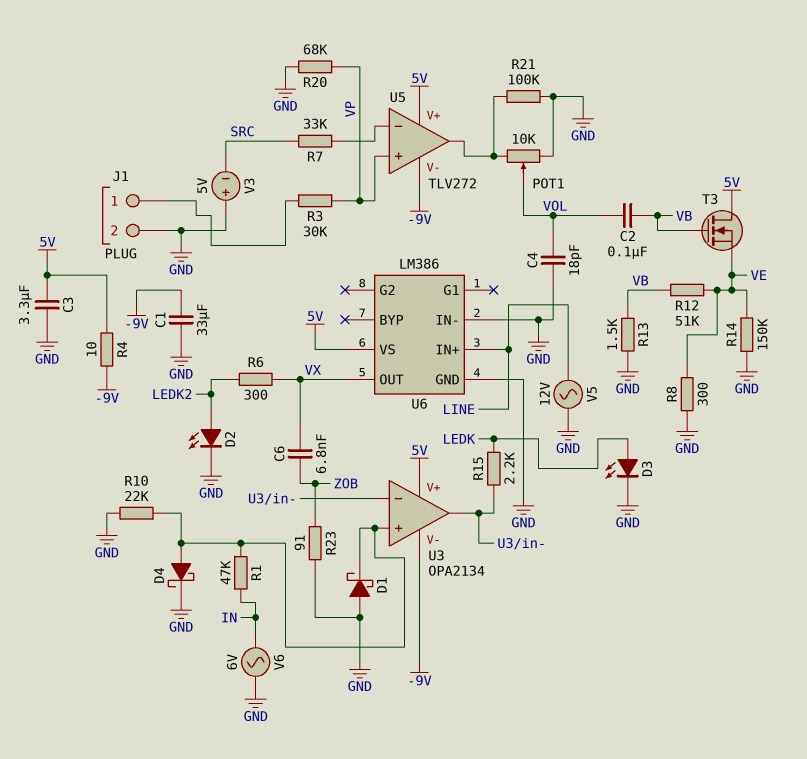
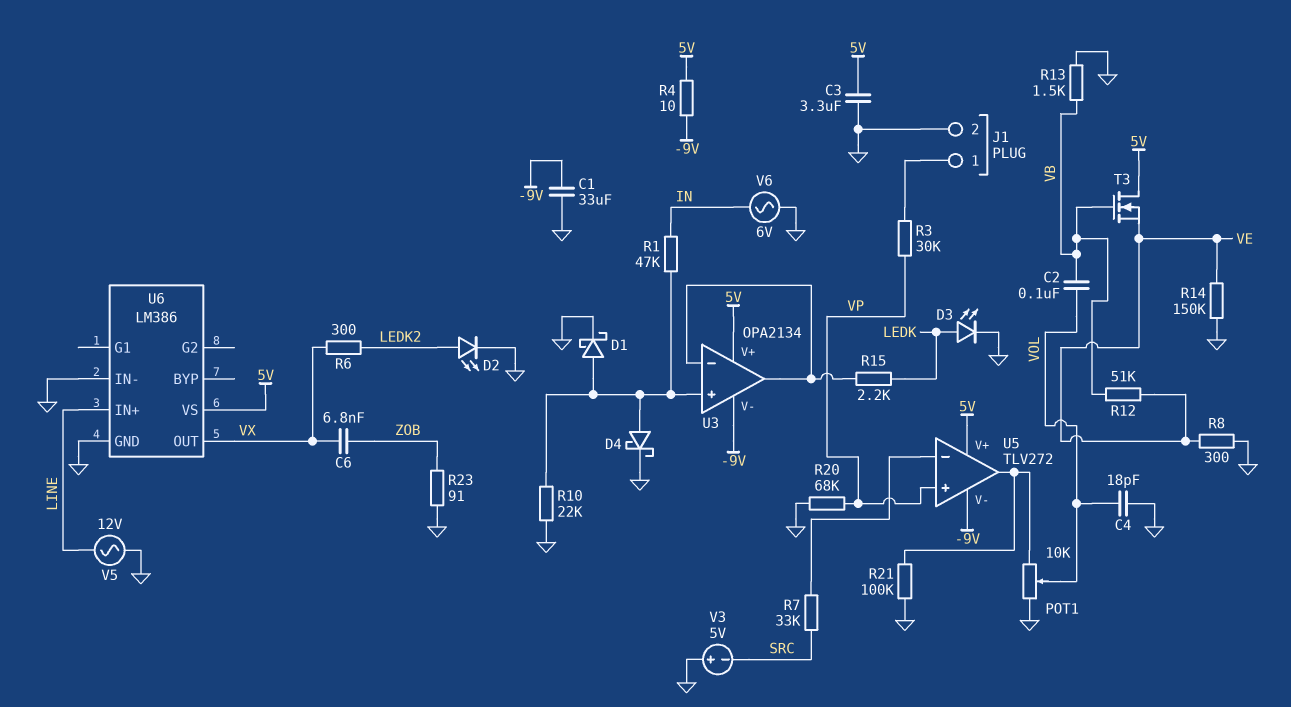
D1: schottky (A GND, K U3/in+) -> schottky (A U3/in+, K GND)

